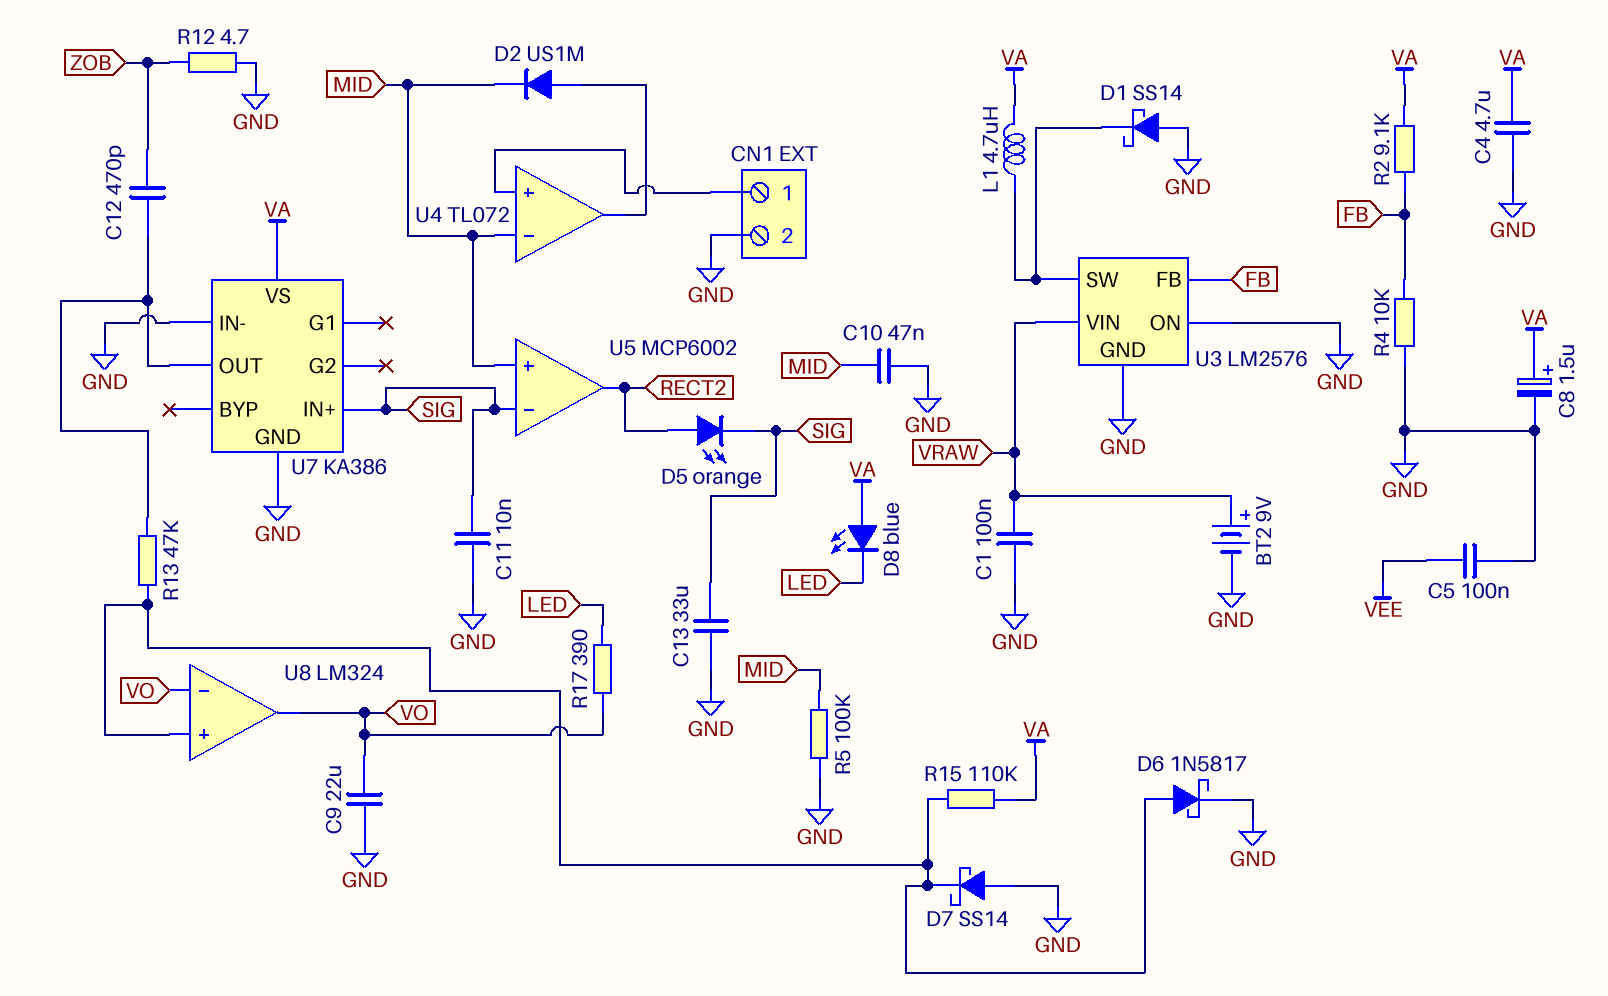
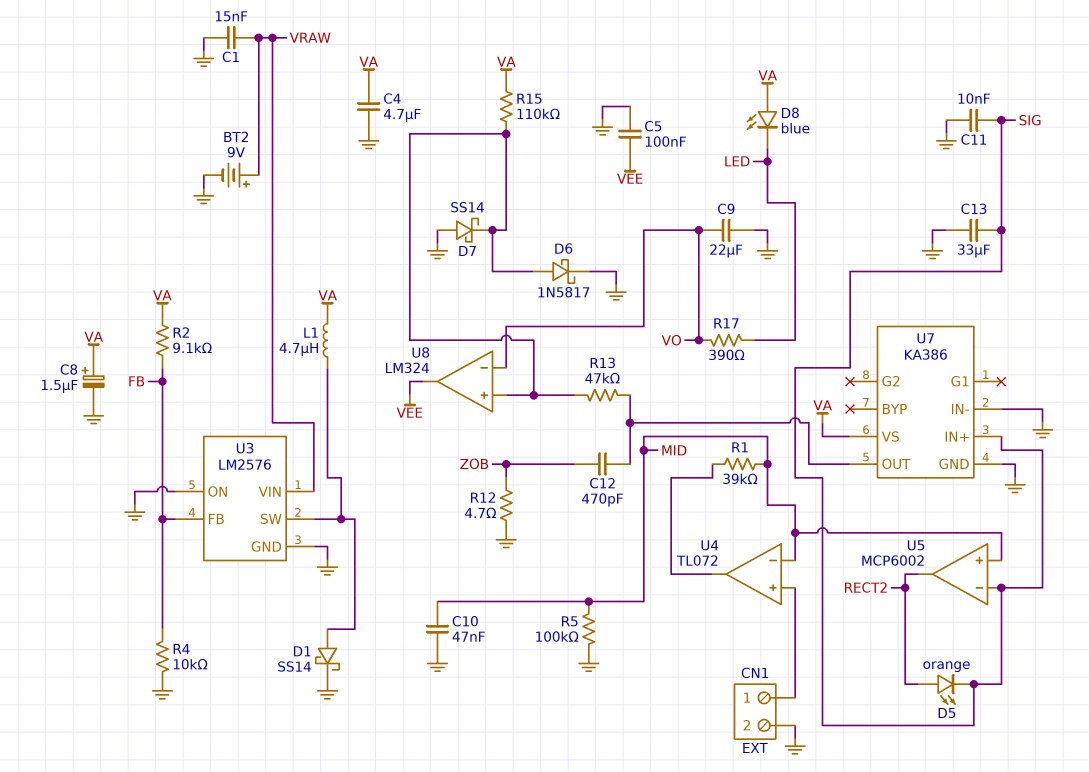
C1: 100nF (GND, VRAW) -> 15nF (GND, VRAW)
D1: schottky SS14 (A GND, K U3/SW) -> schottky SS14 (A U3/SW, K GND)
D2: diode US1M (A U4/out, K MID) -> none
R1: none -> 39k (MID, U4/out)
U8 pin out: VO -> VEE

